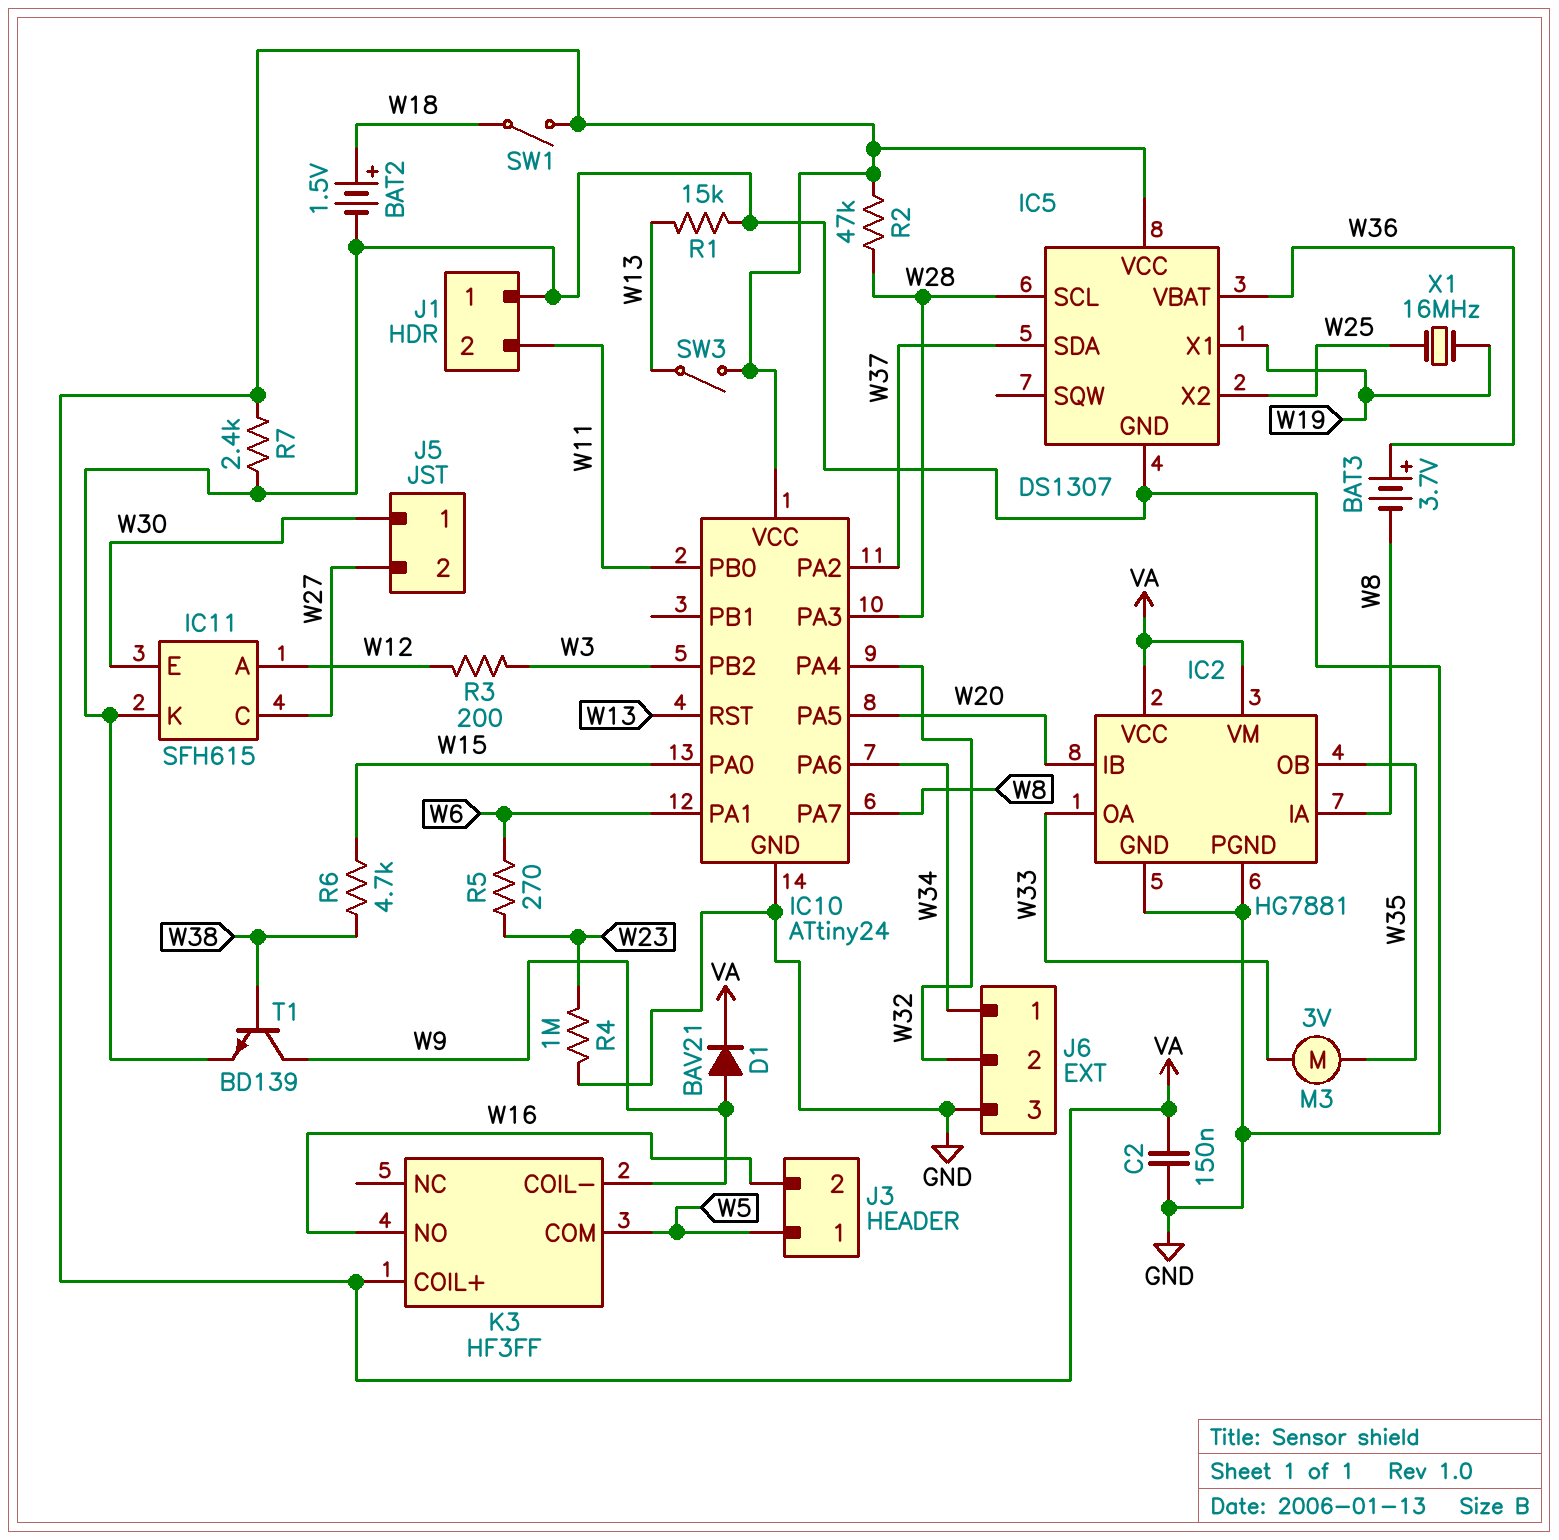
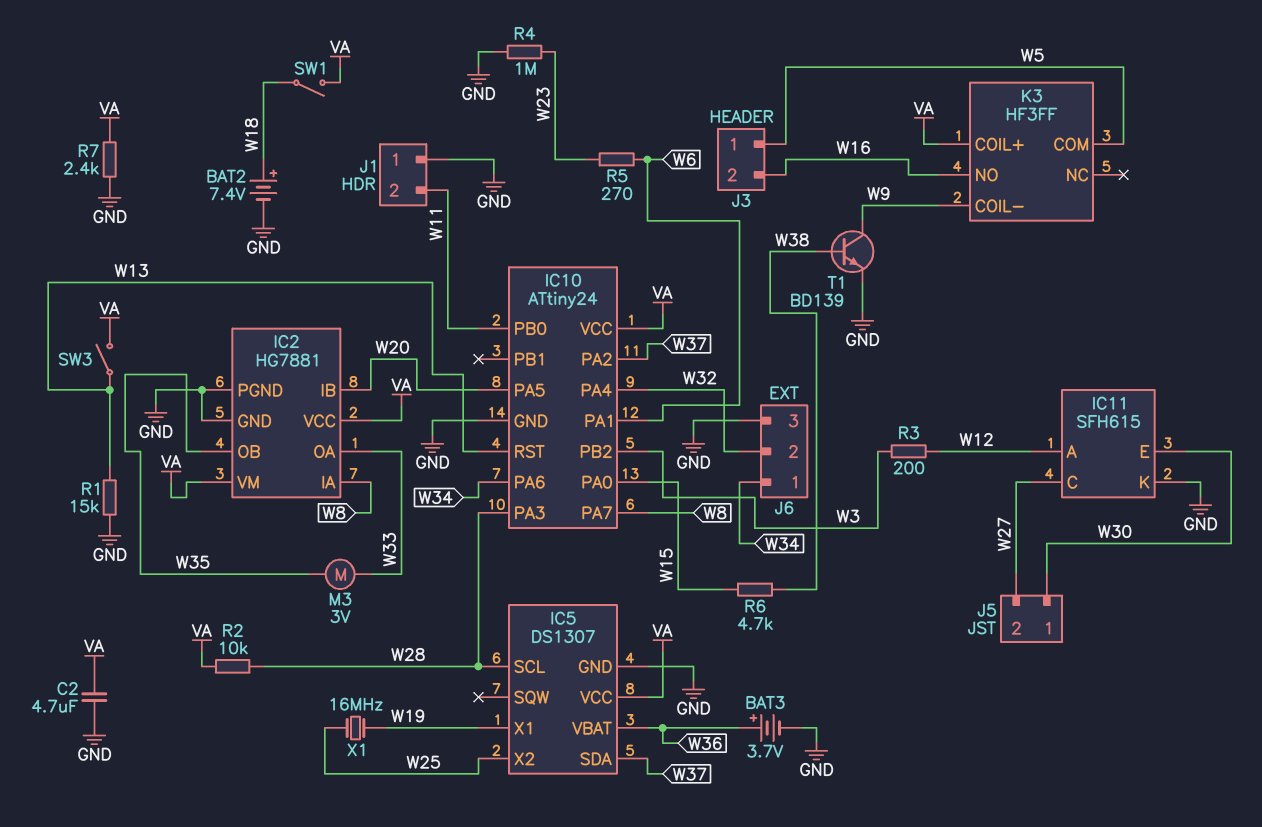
BAT2: 1.5V (plus W18, minus GND) -> 7.4V (plus W18, minus GND)
BAT3: 3.7V (plus W36, minus W8) -> 3.7V (plus W36, minus GND)
C2: 150nF (GND, VA) -> 4.7uF (GND, VA)
D1: diode BAV21 (A W9, K VA) -> none
R2: 47k (VA, W28) -> 10k (VA, W28)

